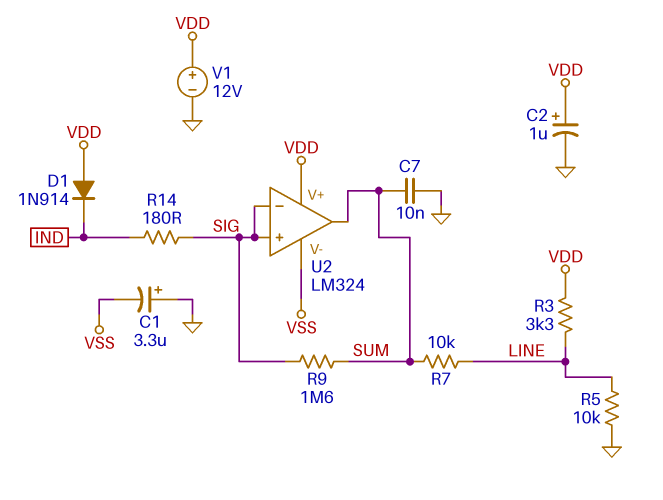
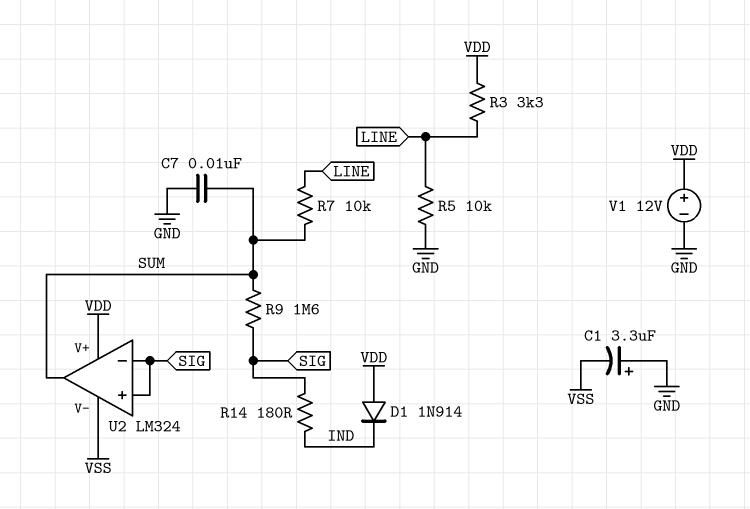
C2: 1uF (plus VDD, minus GND) -> none

